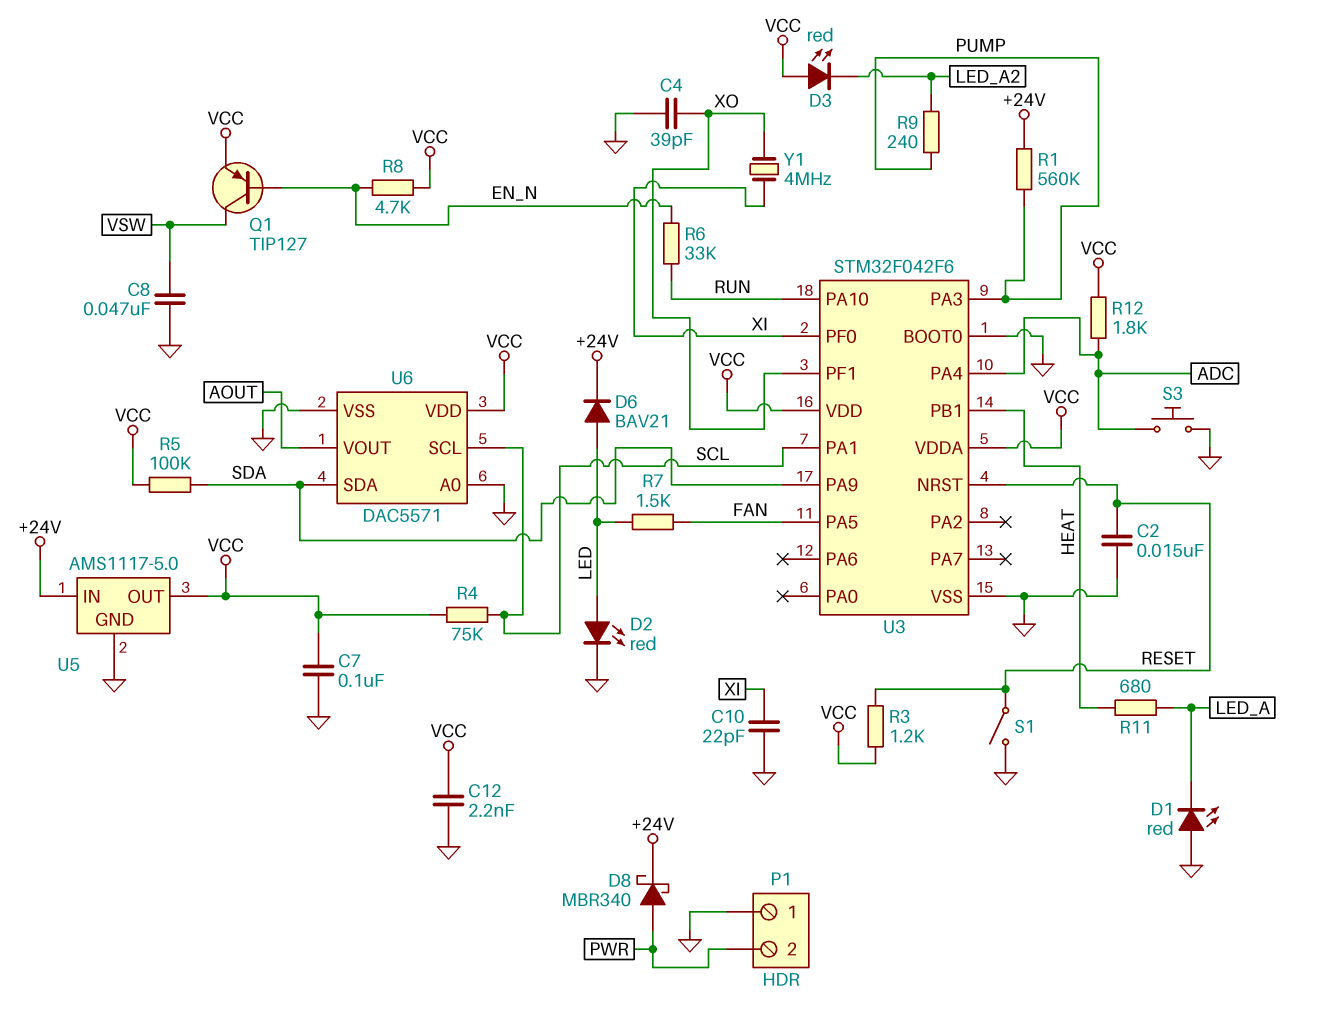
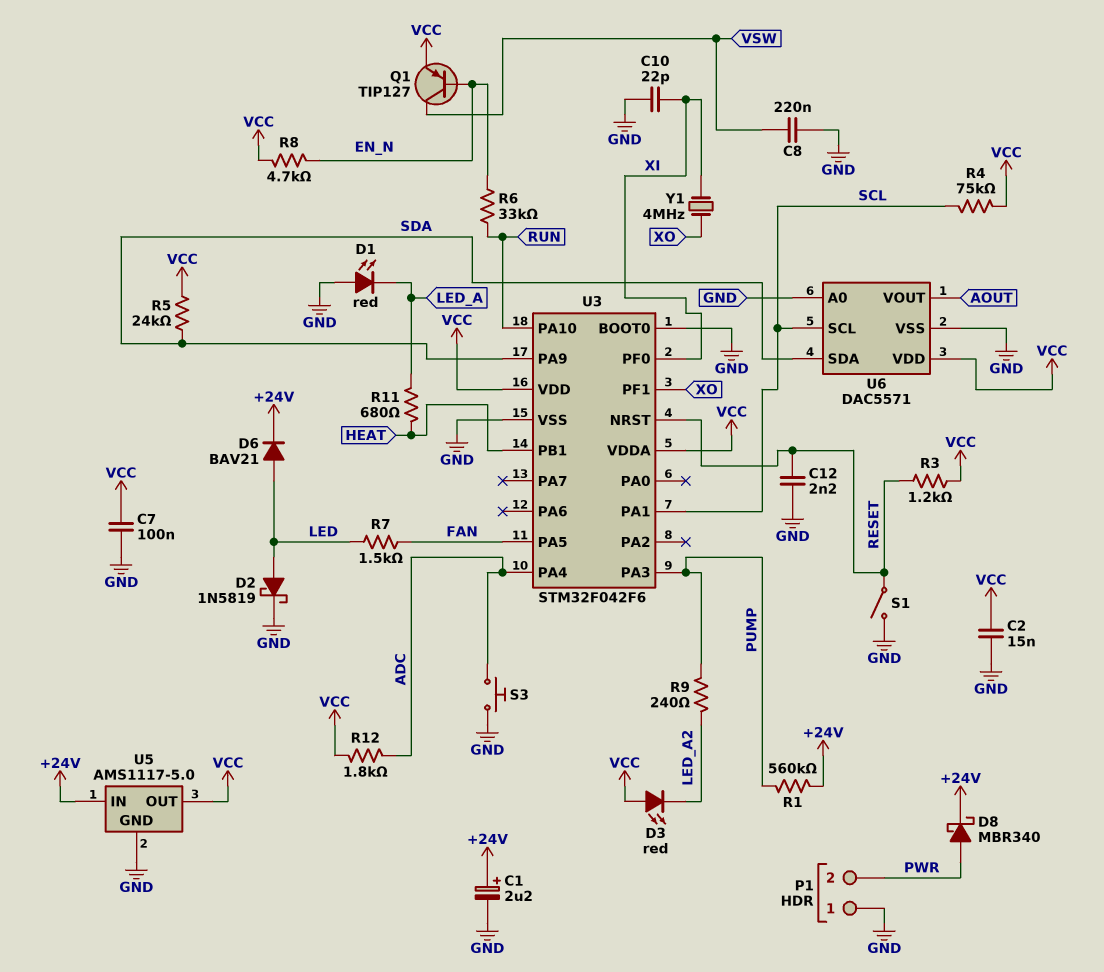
C1: none -> 2.2uF (plus +24V, minus GND)
C2: 15nF (GND, RESET) -> 15nF (GND, VCC)
C4: 39pF (GND, XO) -> none
C8: 47nF (GND, VSW) -> 220nF (GND, VSW)
C12: 2.2nF (GND, VCC) -> 2.2nF (GND, RESET)
D2: LED red (A LED, K GND) -> schottky 1N5819 (A LED, K GND)
R5: 100k (SDA, VCC) -> 24k (SDA, VCC)

